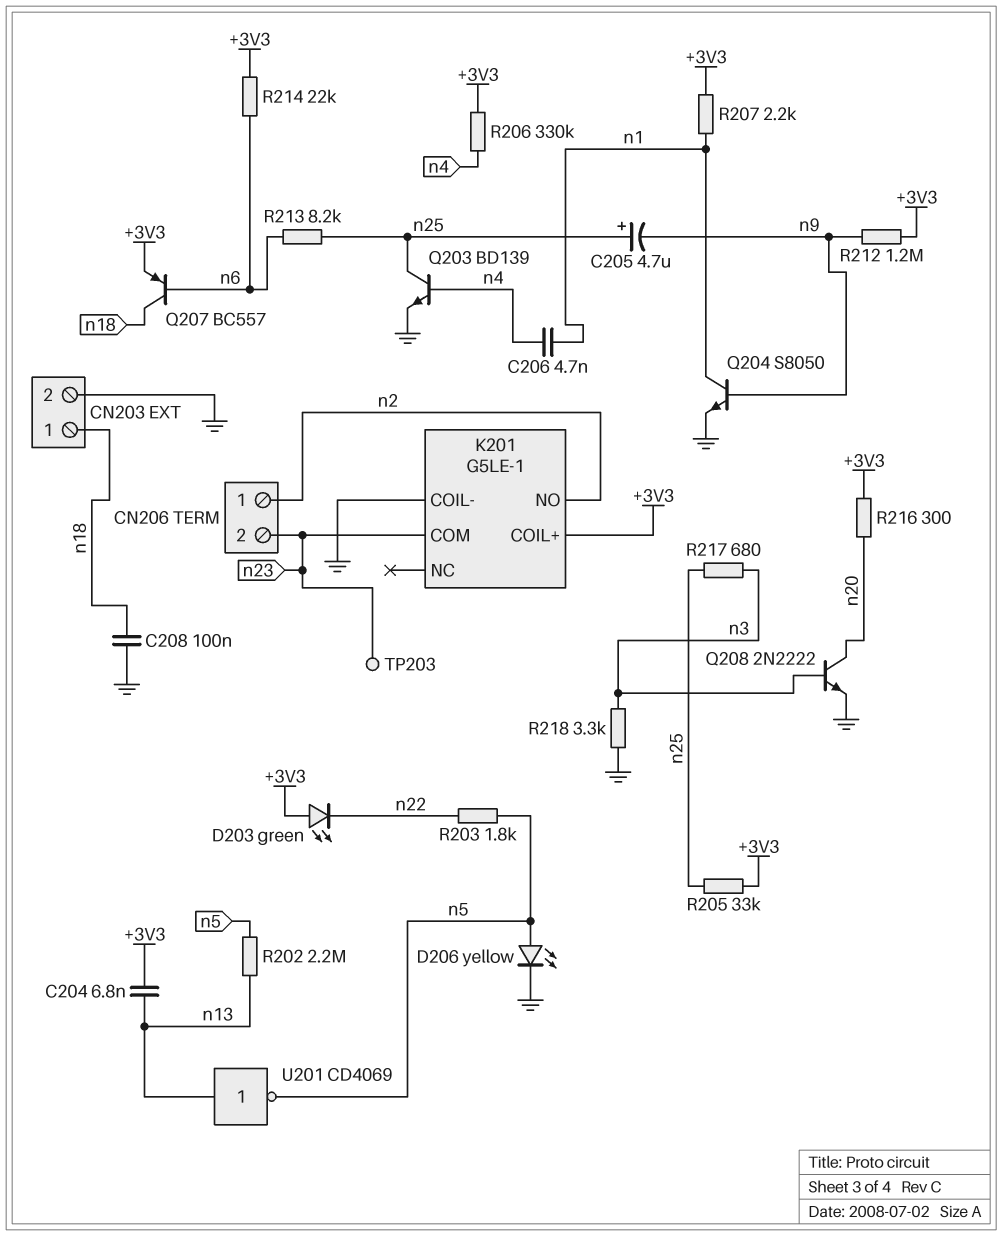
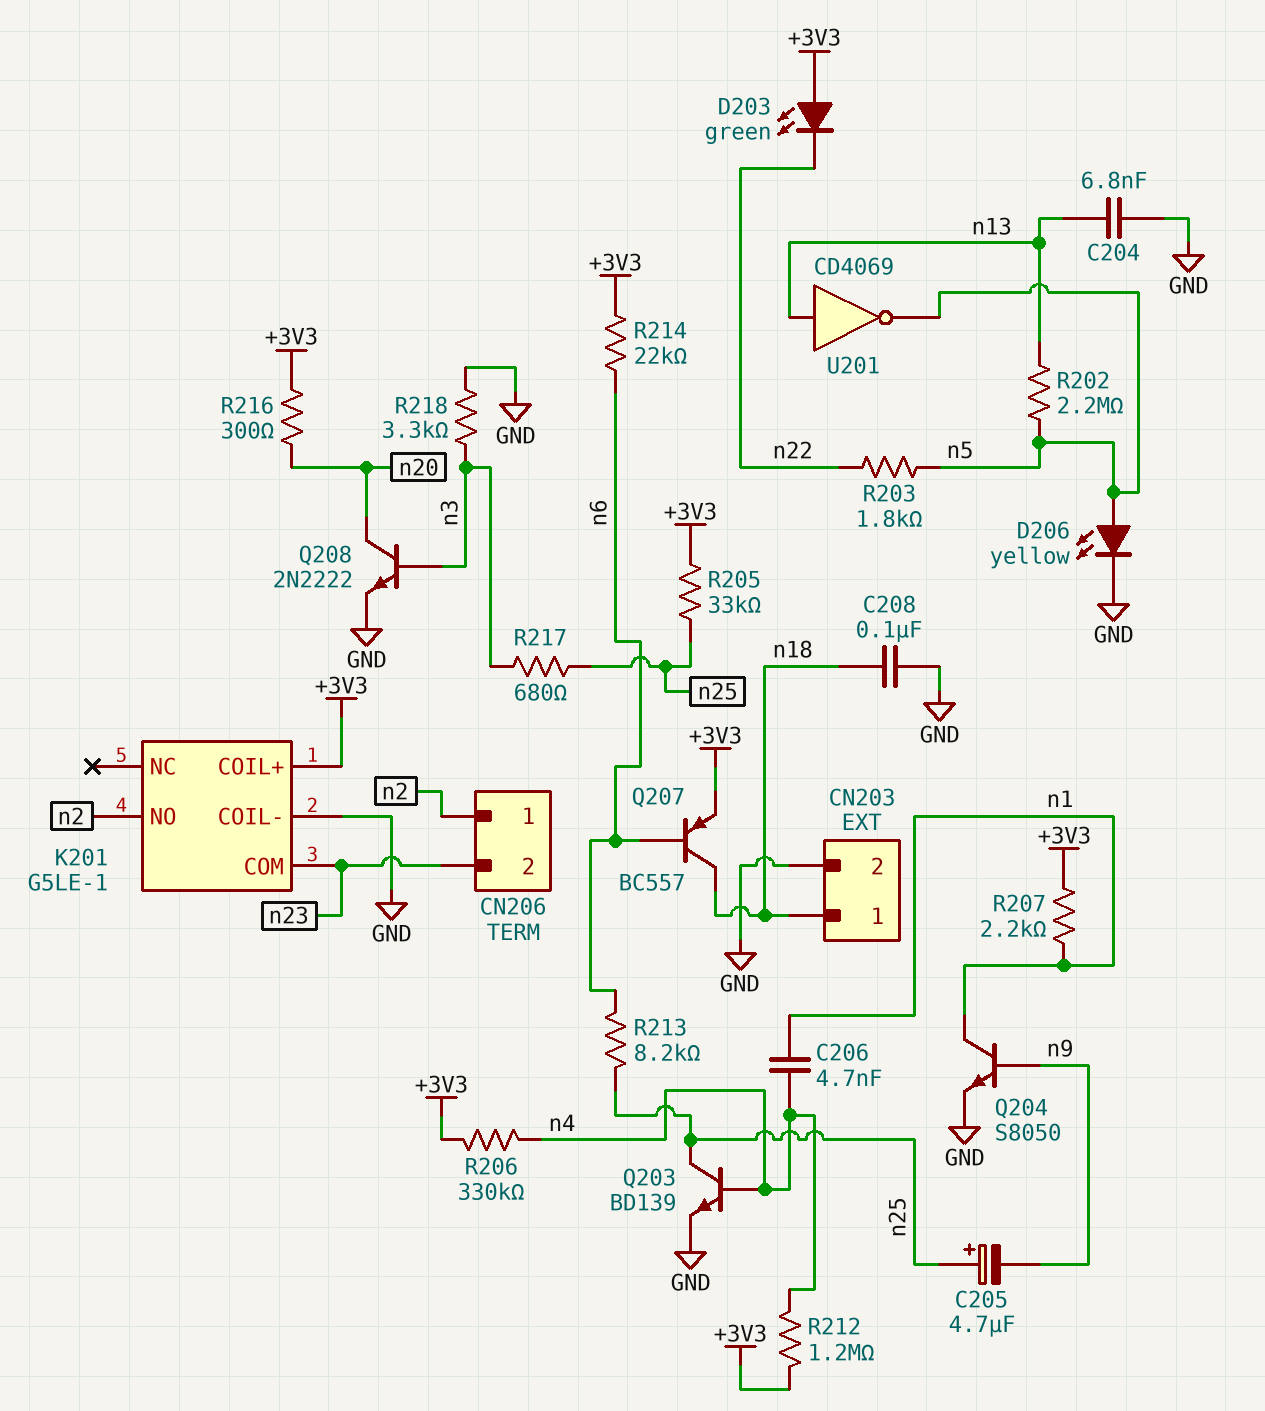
C204: 6.8nF (+3V3, n13) -> 6.8nF (GND, n13)
R212: 1.2M (+3V3, n9) -> 1.2M (+3V3, n4)
TP203: test point (n23) -> none

